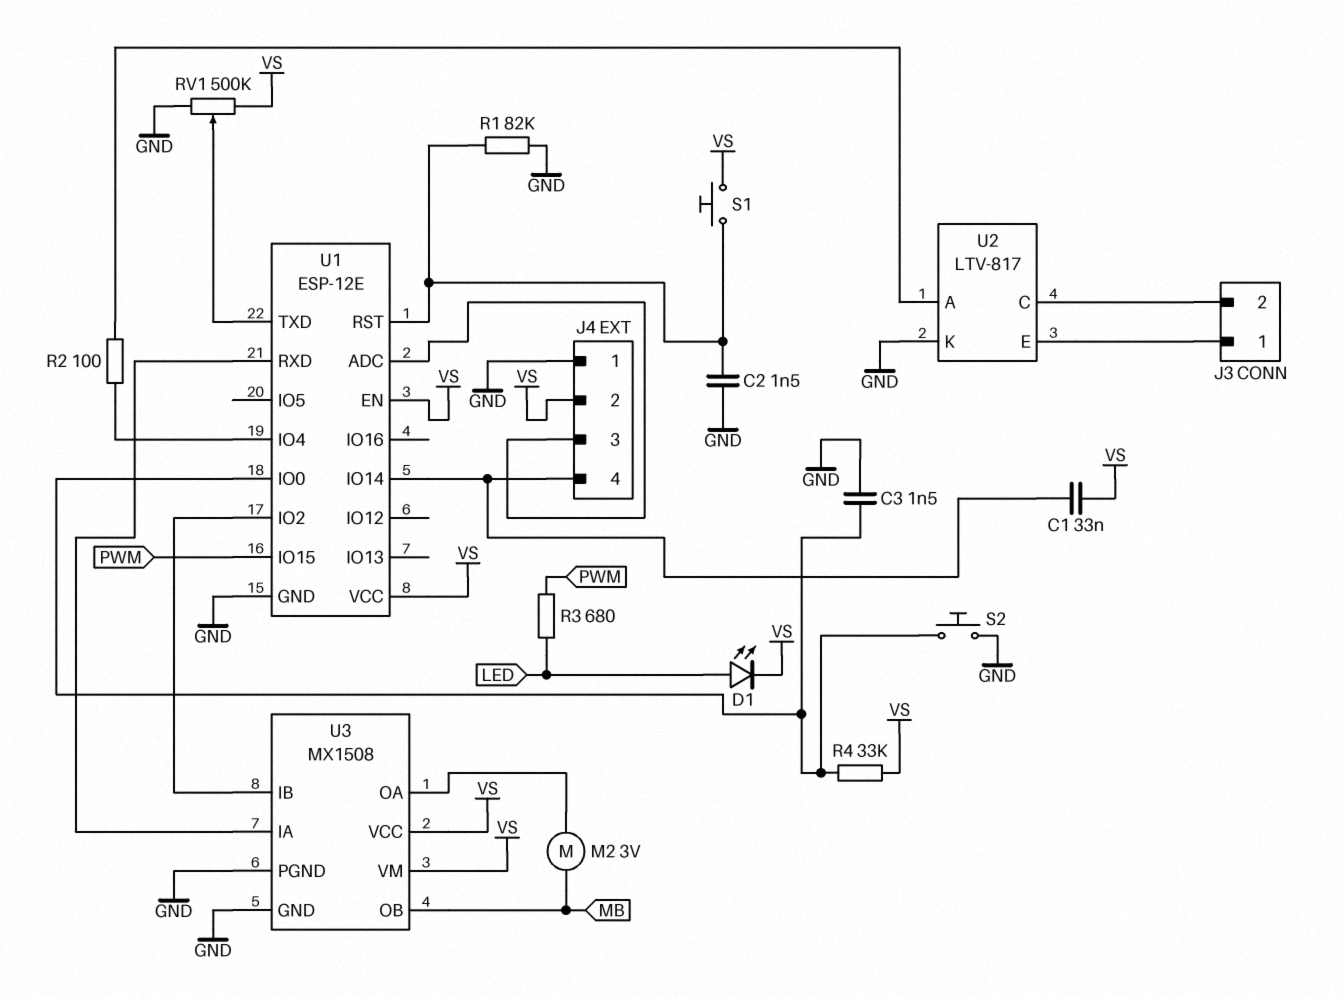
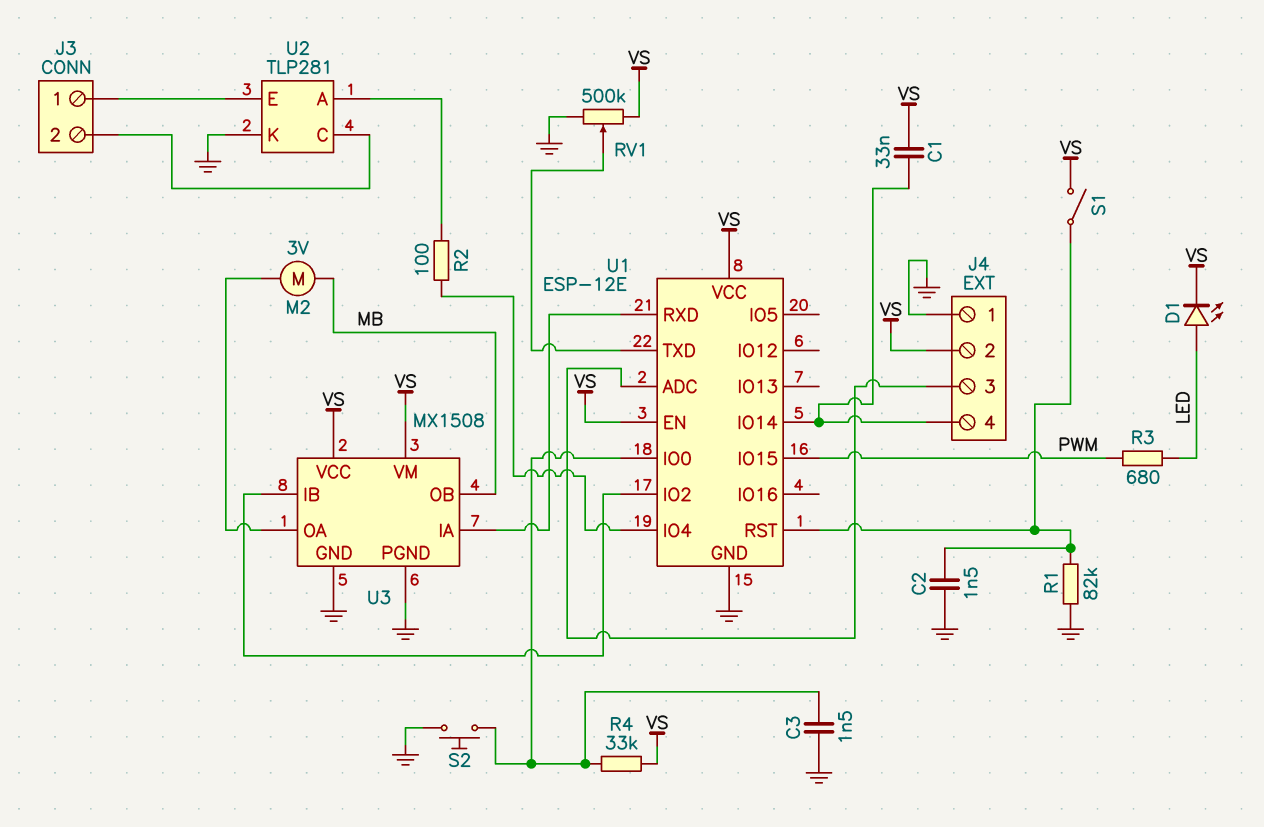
S1: button (U1/RST, VS) -> switch (U1/RST, VS)
U2: LTV-817 -> TLP281

